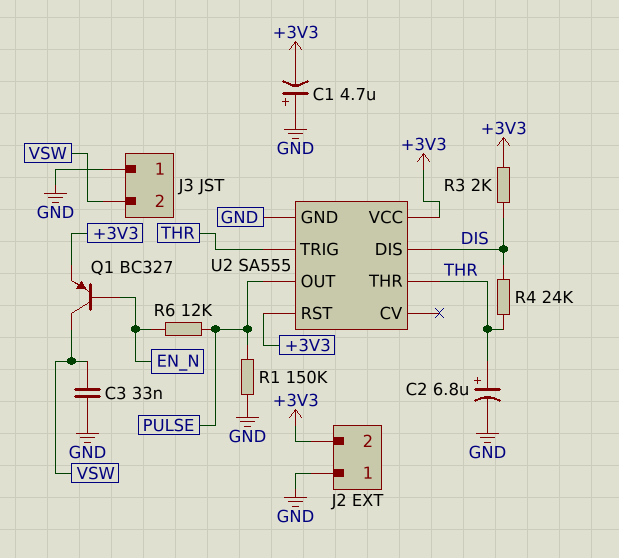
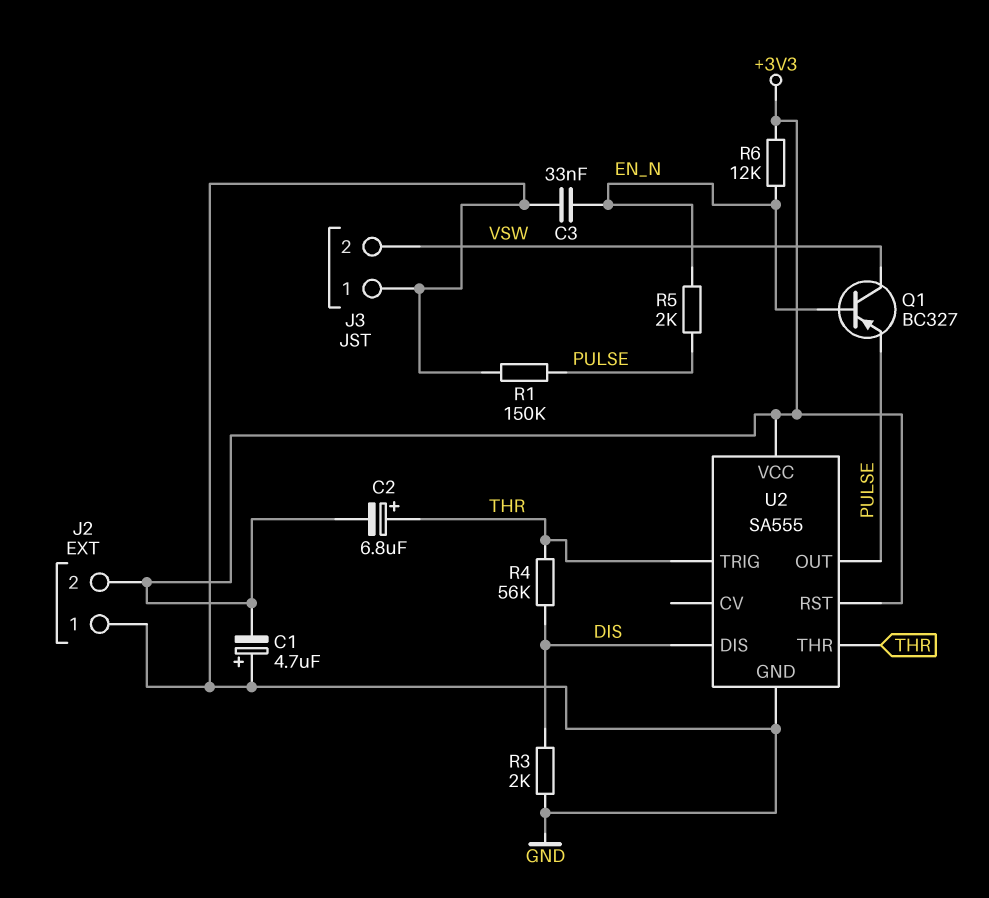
C2: 6.8uF (plus THR, minus GND) -> 6.8uF (plus THR, minus +3V3)
C3: 33nF (GND, VSW) -> 33nF (EN_N, GND)
Q1: PNP BC327 (B EN_N, C VSW, E +3V3) -> PNP BC327 (B EN_N, C VSW, E PULSE)
R3: 2k (+3V3, DIS) -> 2k (DIS, GND)
R4: 24k (DIS, THR) -> 56k (DIS, THR)
R5: none -> 2k (EN_N, PULSE)
R6: 12k (EN_N, PULSE) -> 12k (+3V3, EN_N)

